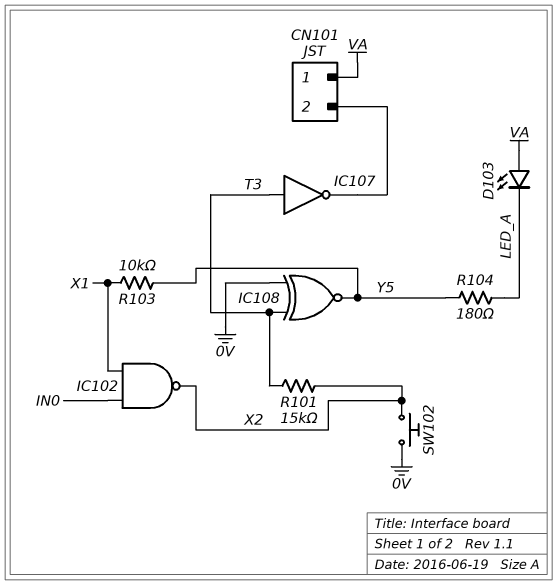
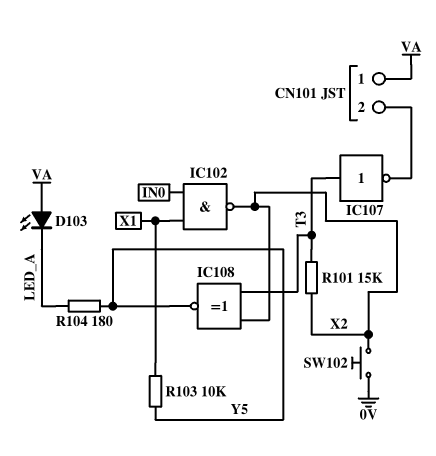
IC108: XNOR (in 0V, in T3, out Y5) -> XNOR (in T3, in X2, out Y5)

